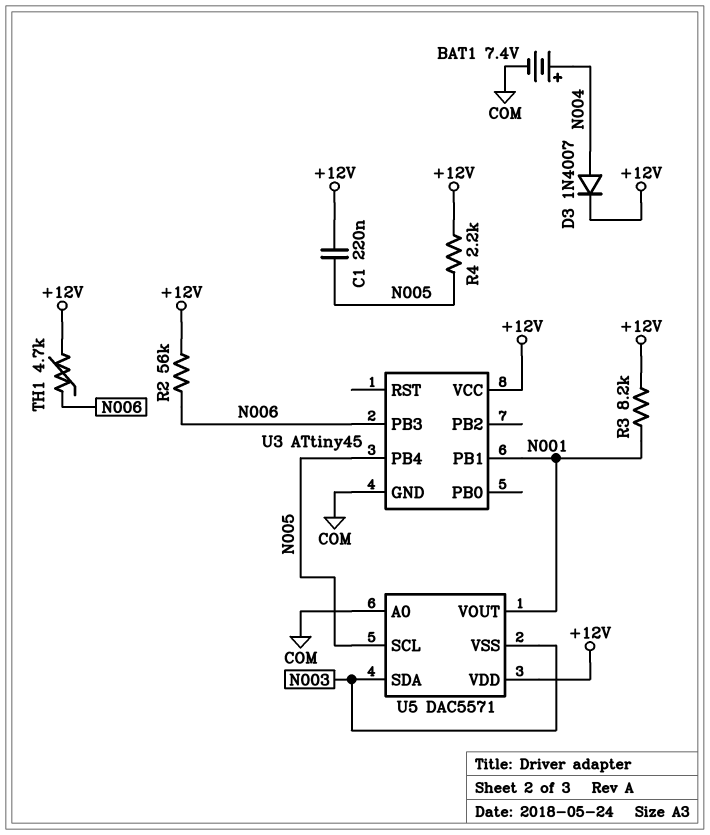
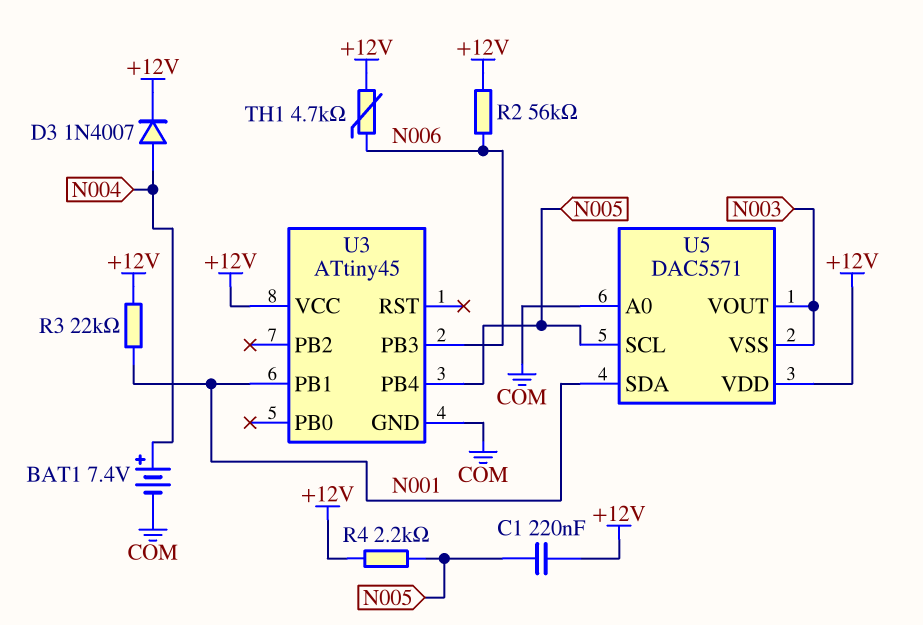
R3: 8.2k (+12V, N001) -> 22k (+12V, N001)
U5 pin SDA: N003 -> N001
U5 pin VOUT: N001 -> N003

